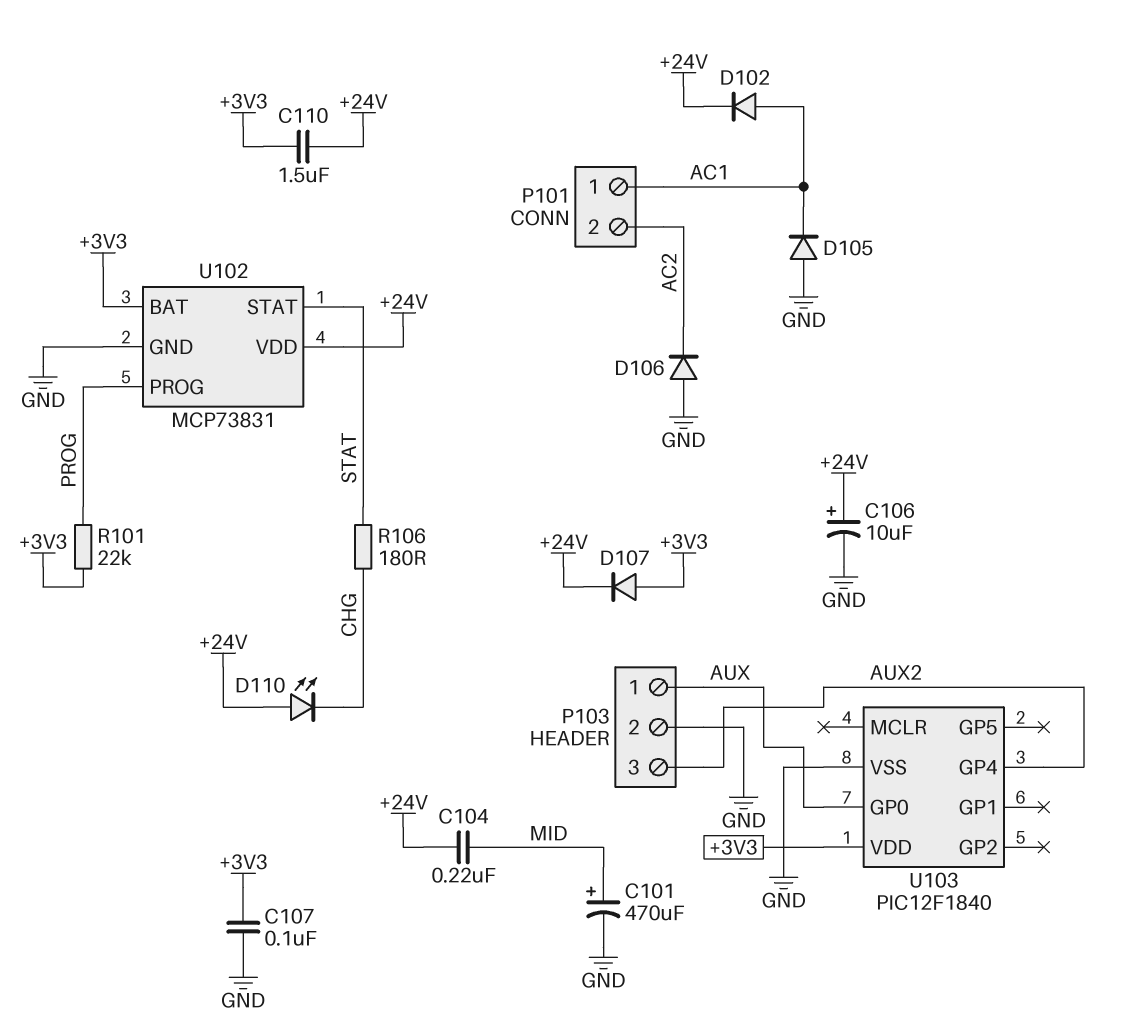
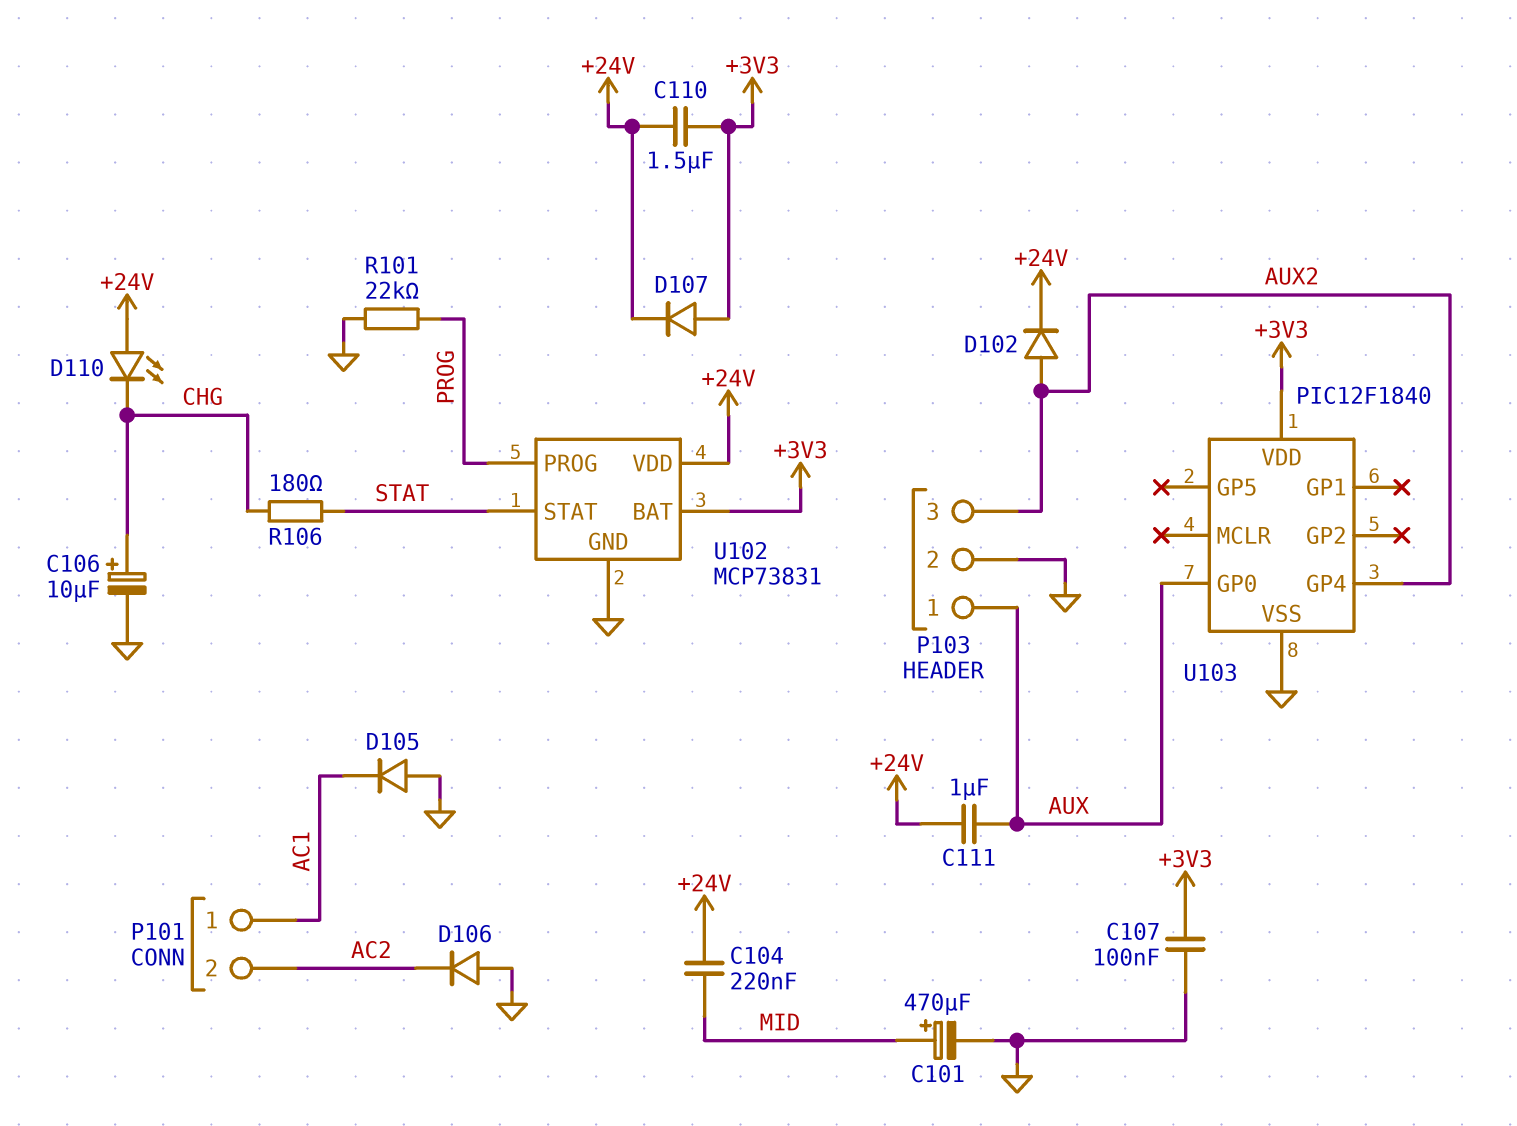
C106: 10uF (plus +24V, minus GND) -> 10uF (plus CHG, minus GND)
C111: none -> 1uF (+24V, AUX)
D102: diode (A AC1, K +24V) -> diode (A AUX2, K +24V)
R101: 22k (+3V3, PROG) -> 22k (GND, PROG)

